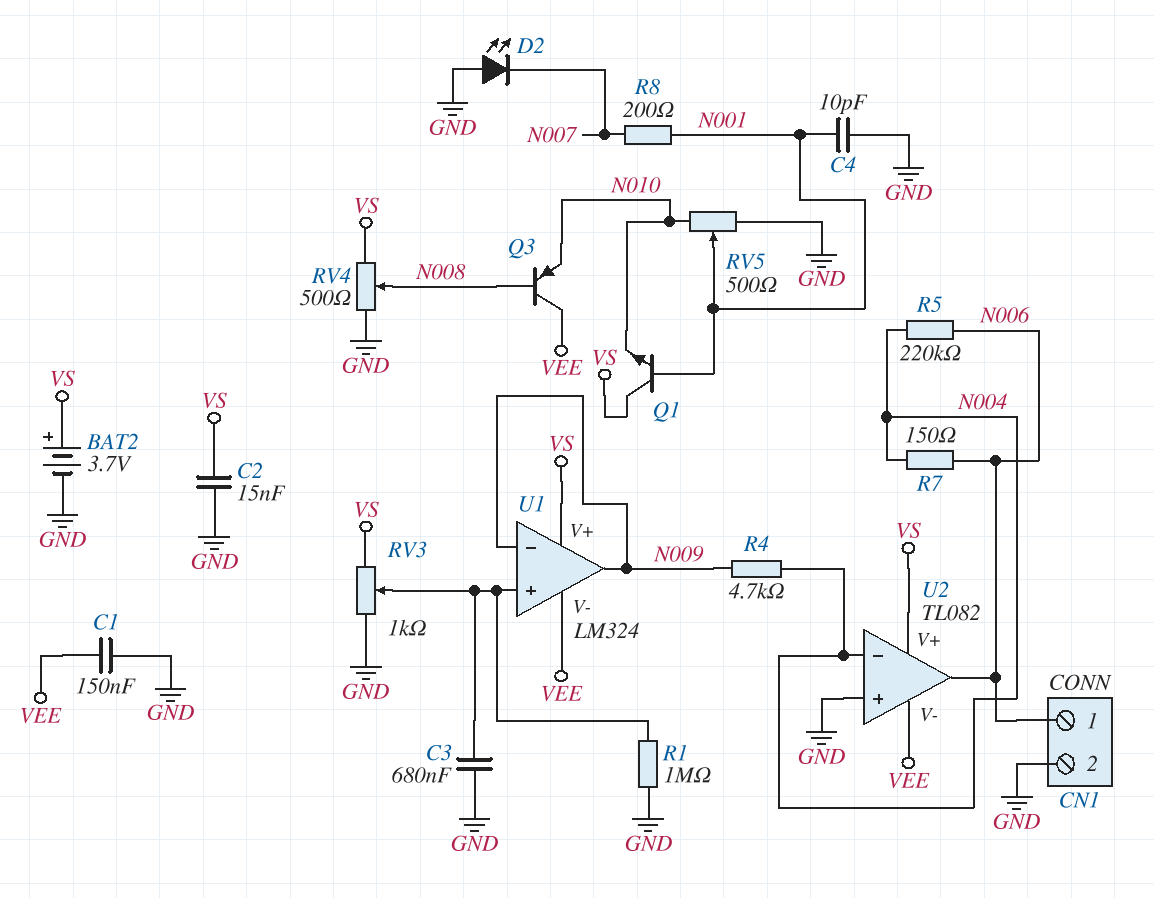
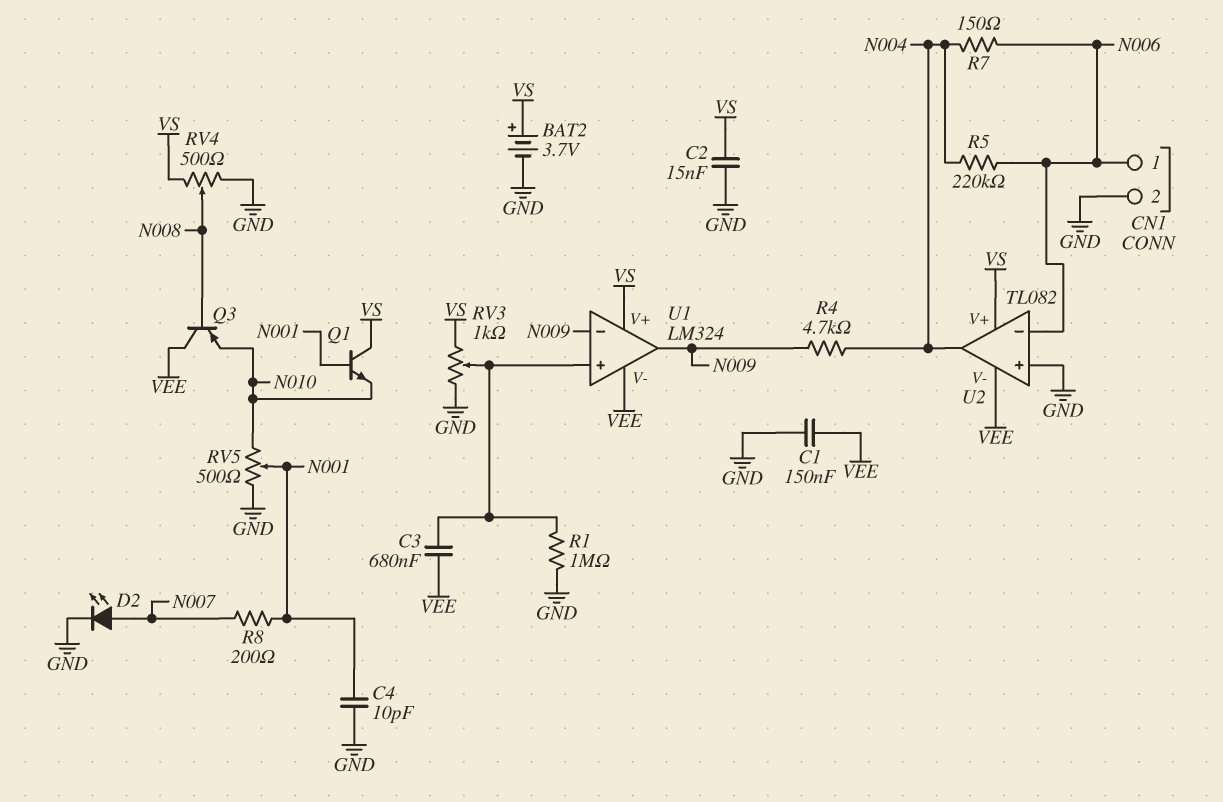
C3: 680nF (GND, U1/in+) -> 680nF (U1/in+, VEE)
D2: LED (A GND, K N007) -> LED (A N007, K GND)
U2 pin in-: N004 -> N006
U2 pin out: N006 -> N004

